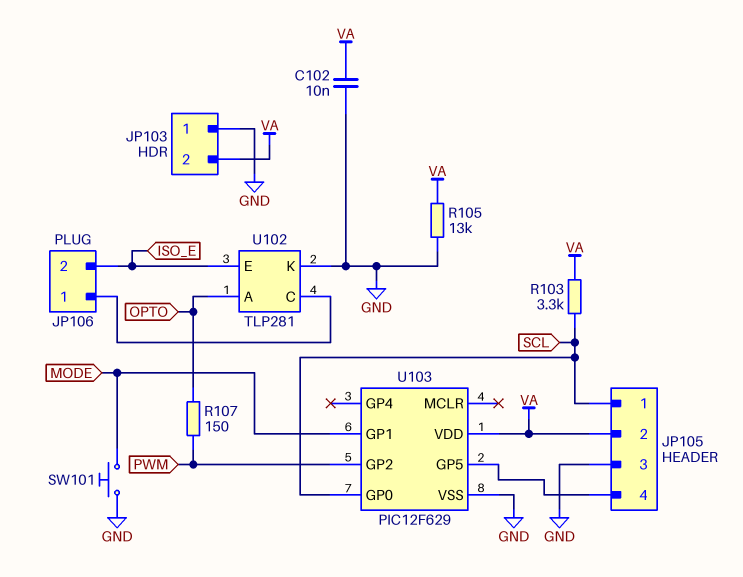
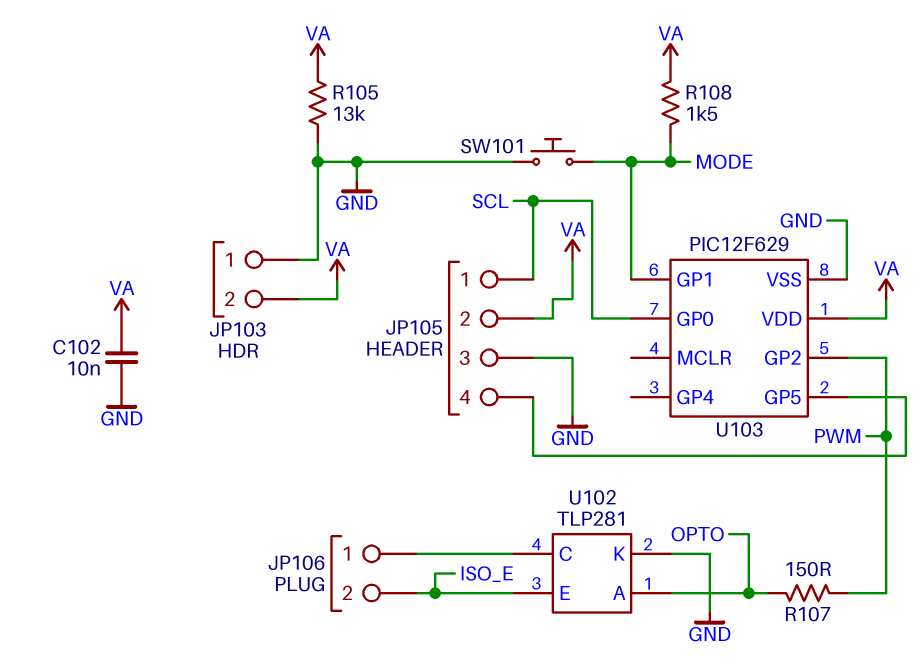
R103: 3.3k (SCL, VA) -> none
R108: none -> 1.5k (MODE, VA)

